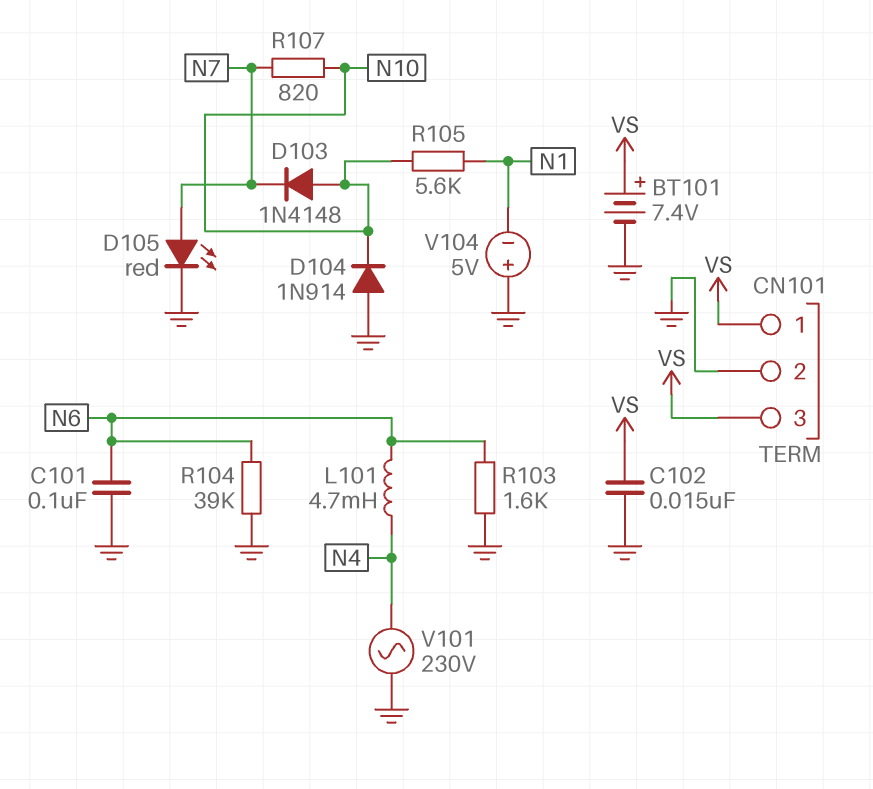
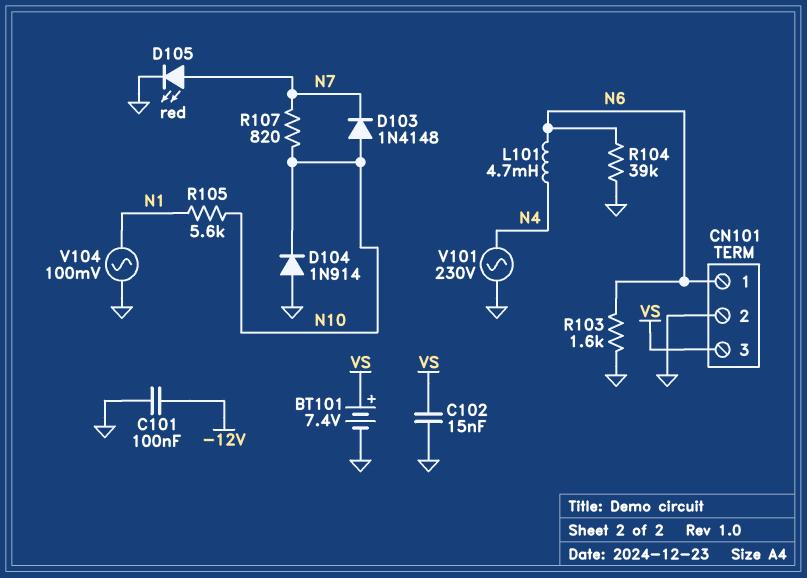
C101: 100nF (GND, N6) -> 100nF (-12V, GND)
CN101 pin 1: VS -> N6
V104: 5V (plus GND, minus N1) -> AC 100mV (GND, N1)

